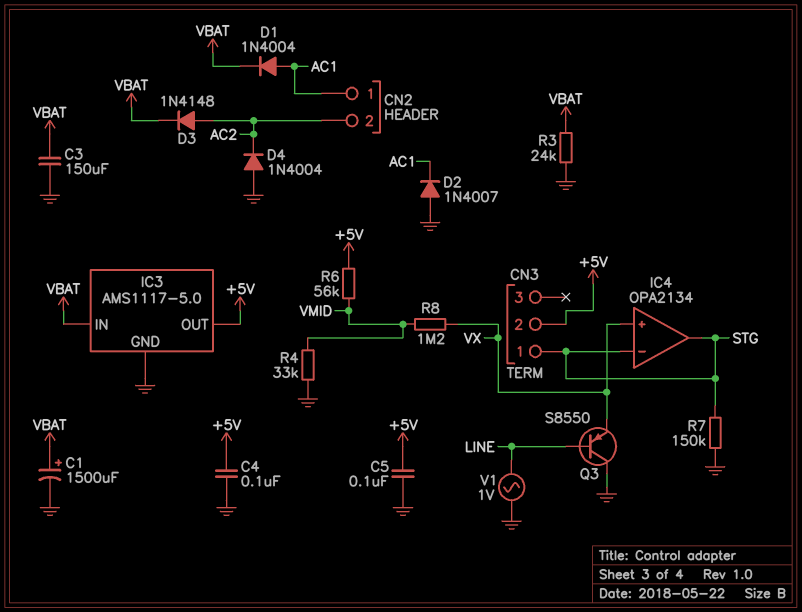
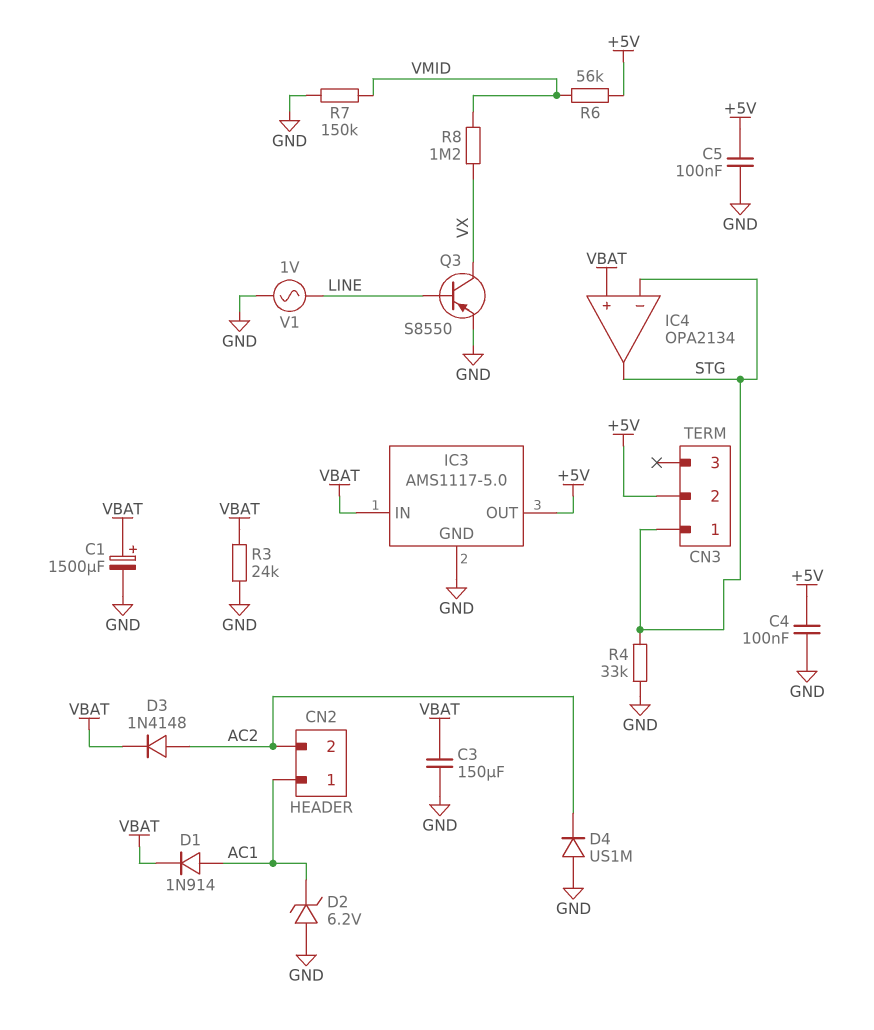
D1: diode 1N4004 (A AC1, K VBAT) -> diode 1N914 (A AC1, K VBAT)
D2: diode 1N4007 (A GND, K AC1) -> zener 6.2V (A GND, K AC1)
D4: diode 1N4004 (A GND, K AC2) -> diode US1M (A GND, K AC2)
IC4 pin in+: VX -> VBAT
Q3: PNP S8550 (B LINE, C GND, E VX) -> PNP S8550 (B LINE, C VX, E GND)
R4: 33k (GND, VMID) -> 33k (GND, STG)
R7: 150k (GND, STG) -> 150k (GND, VMID)

